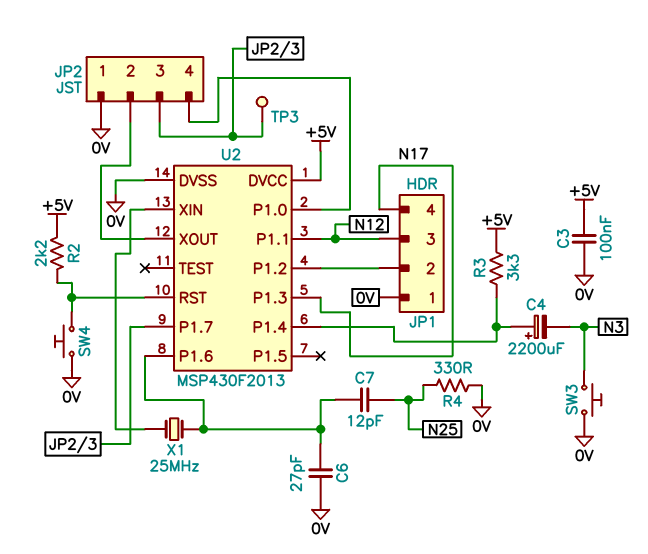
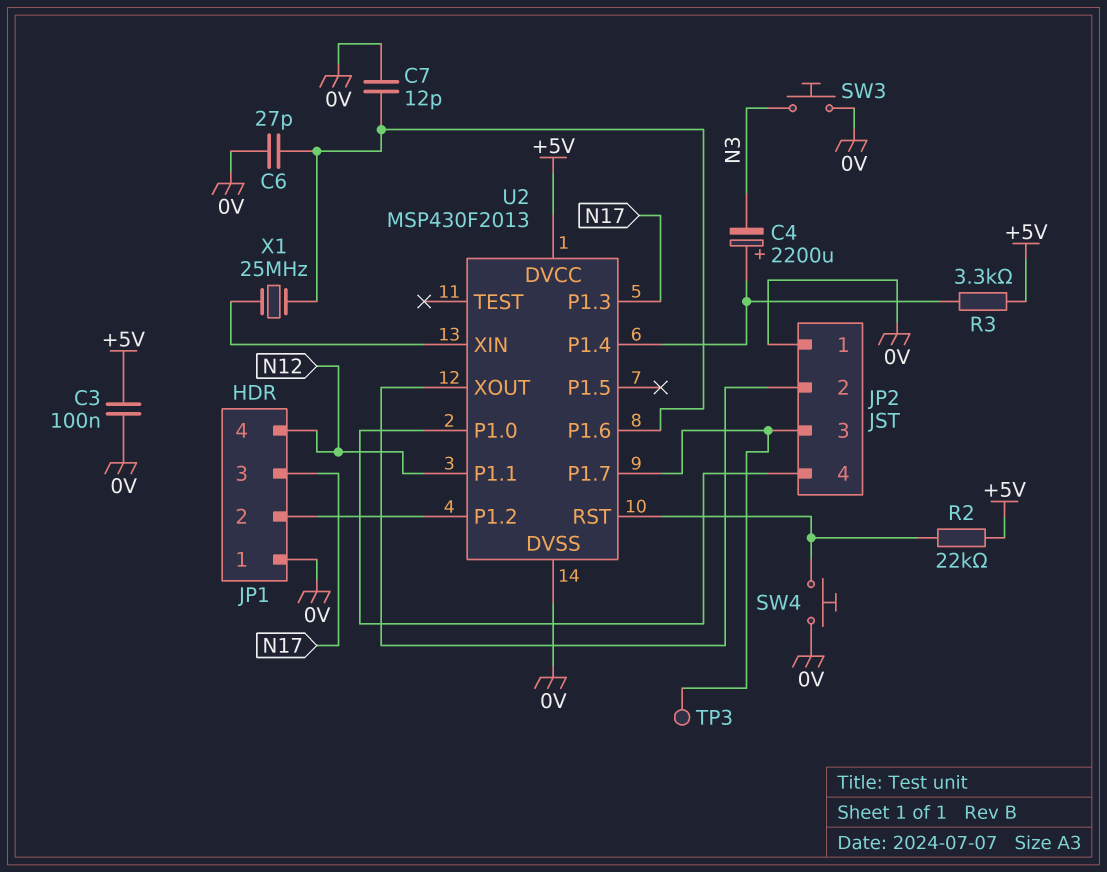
C7: 12pF (N25, U2/P1.6) -> 12pF (0V, U2/P1.6)
JP1 pin 3: N12 -> N17
JP1 pin 4: N17 -> N12
R2: 2.2k (+5V, U2/RST) -> 22k (+5V, U2/RST)
R4: 330 (0V, N25) -> none

